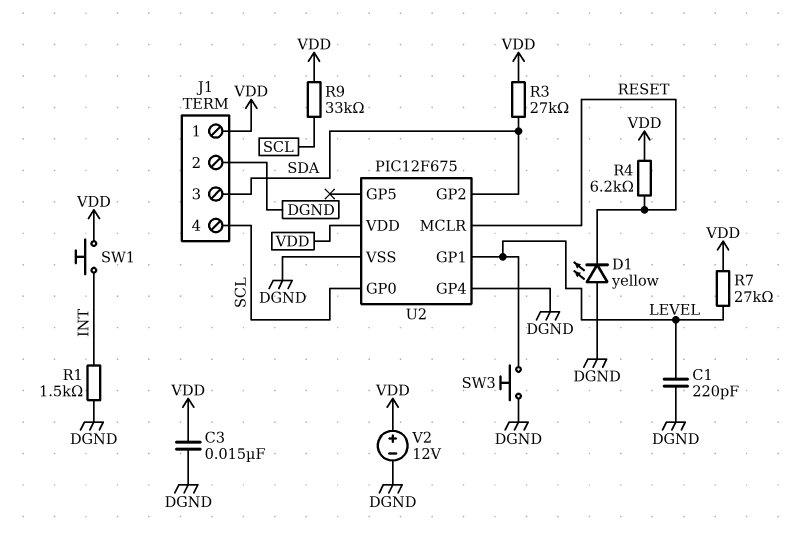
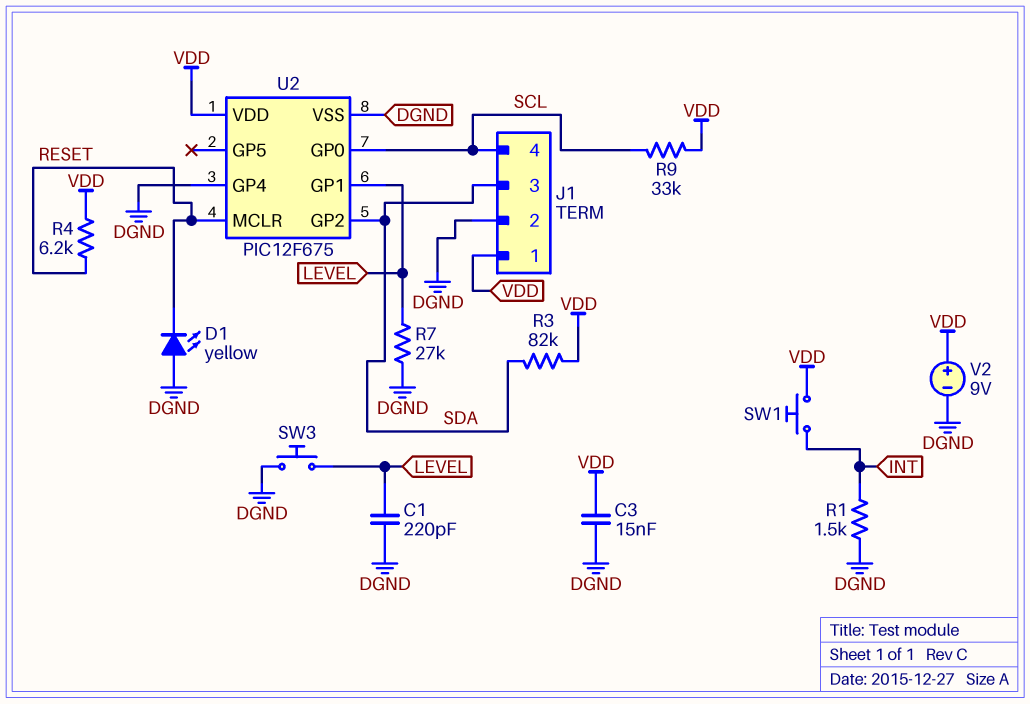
R3: 27k (SDA, VDD) -> 82k (SDA, VDD)
R7: 27k (LEVEL, VDD) -> 27k (DGND, LEVEL)
V2: 12V (plus VDD, minus DGND) -> 9V (plus VDD, minus DGND)

